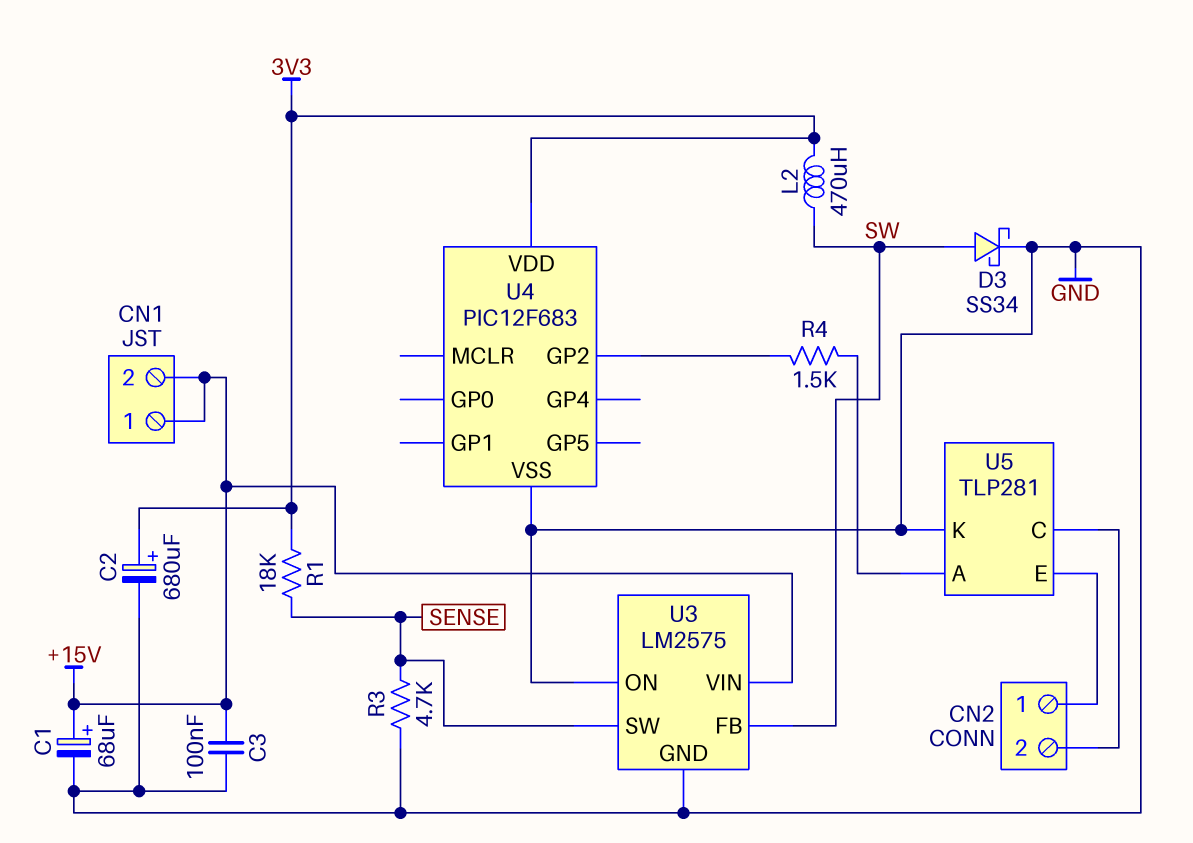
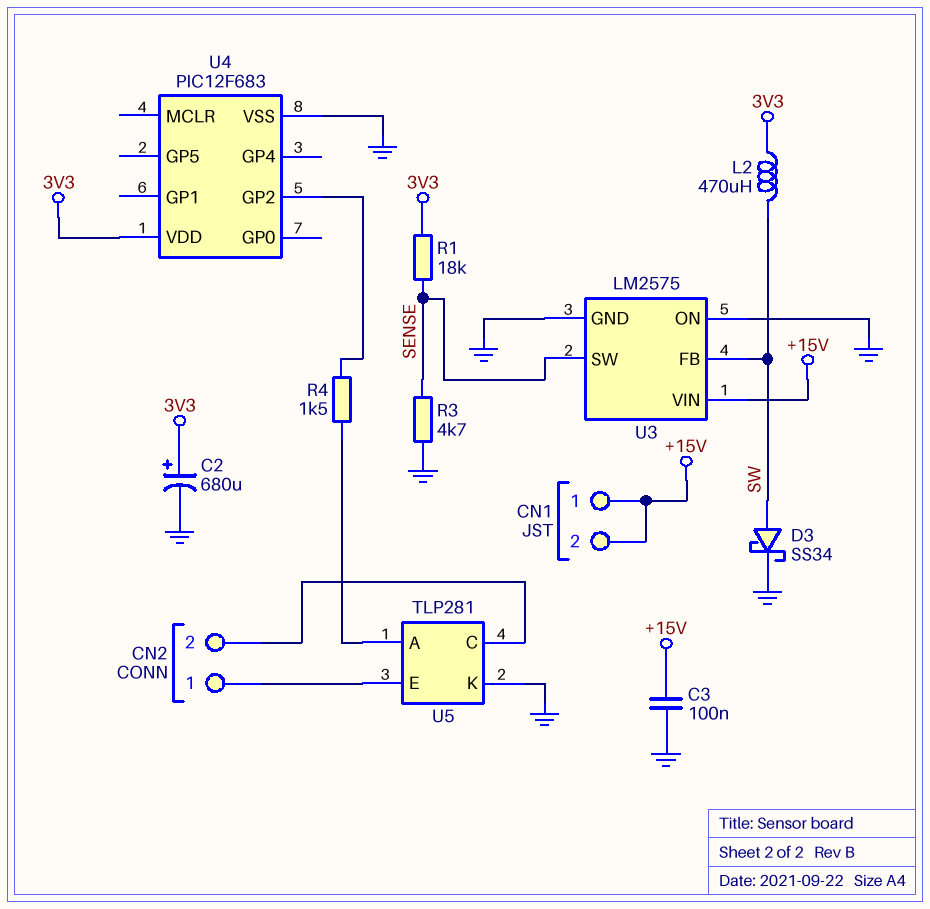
C1: 68uF (plus +15V, minus GND) -> none

